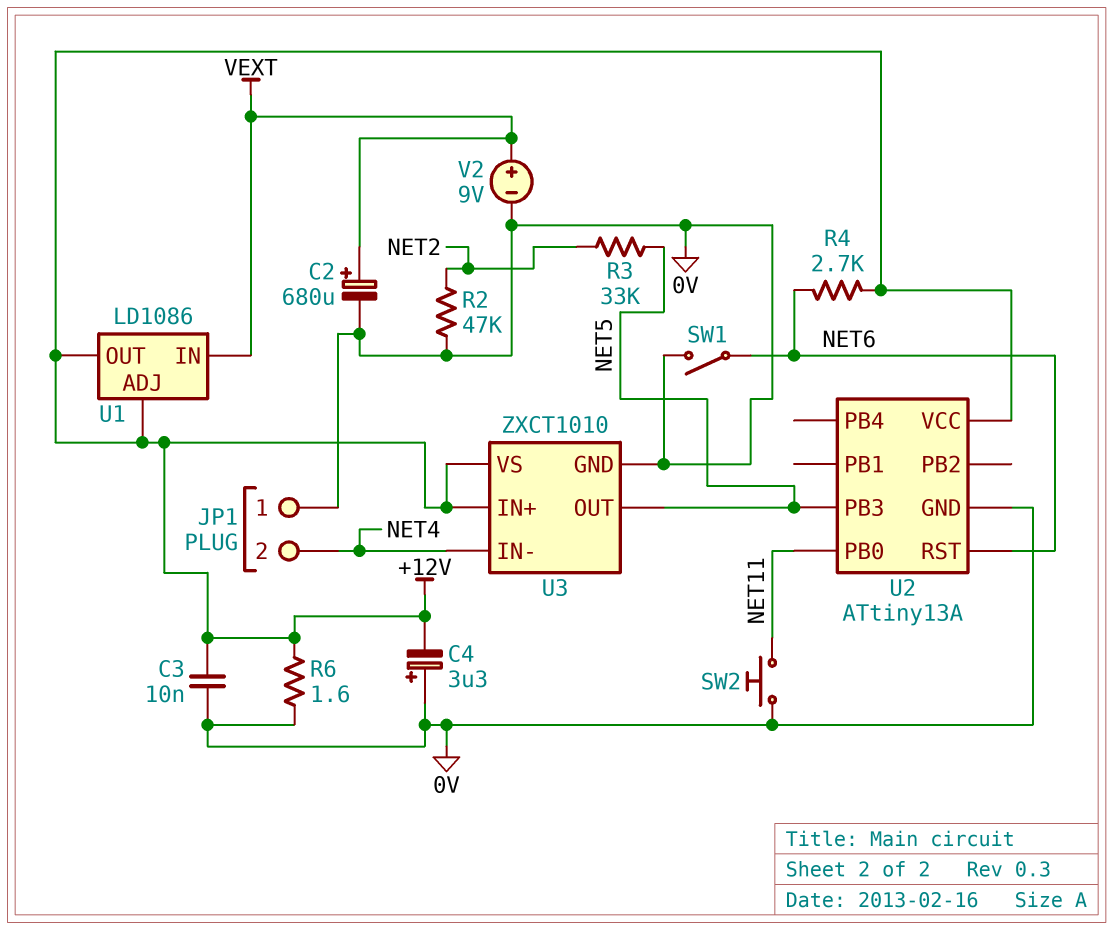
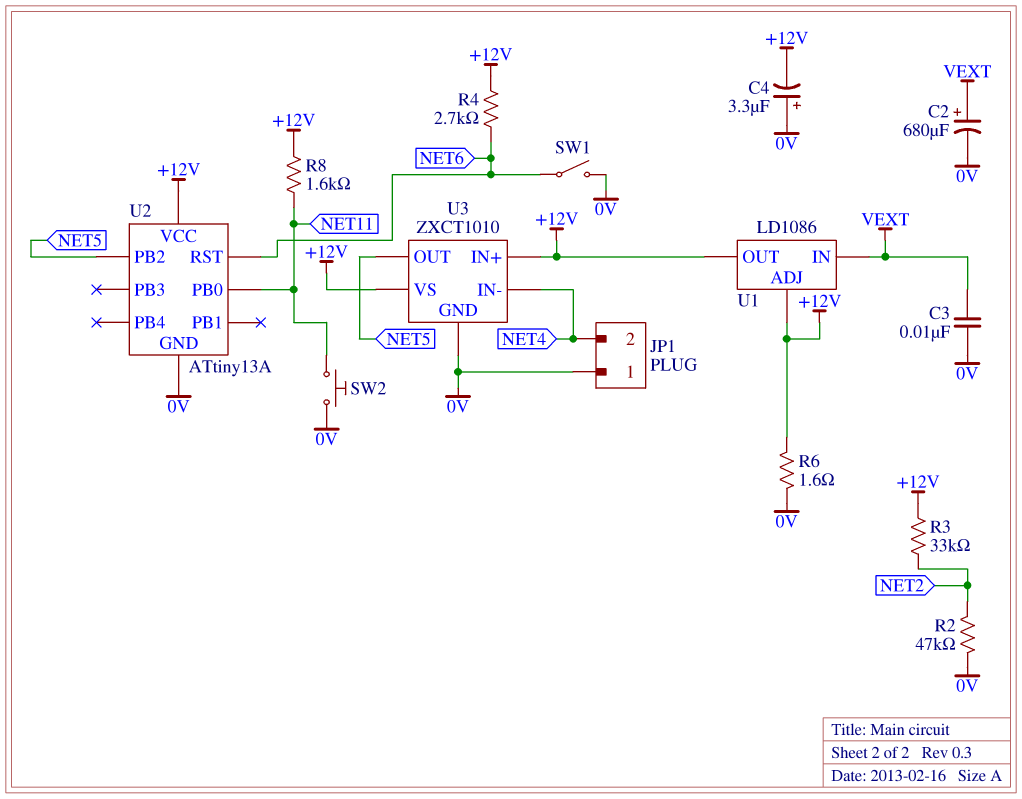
C3: 10nF (+12V, 0V) -> 10nF (0V, VEXT)
R3: 33k (NET2, NET5) -> 33k (+12V, NET2)
R8: none -> 1.6k (+12V, NET11)
U2 pin PB2: none -> NET5
U2 pin PB3: NET5 -> none
V2: 9V (plus VEXT, minus 0V) -> none

